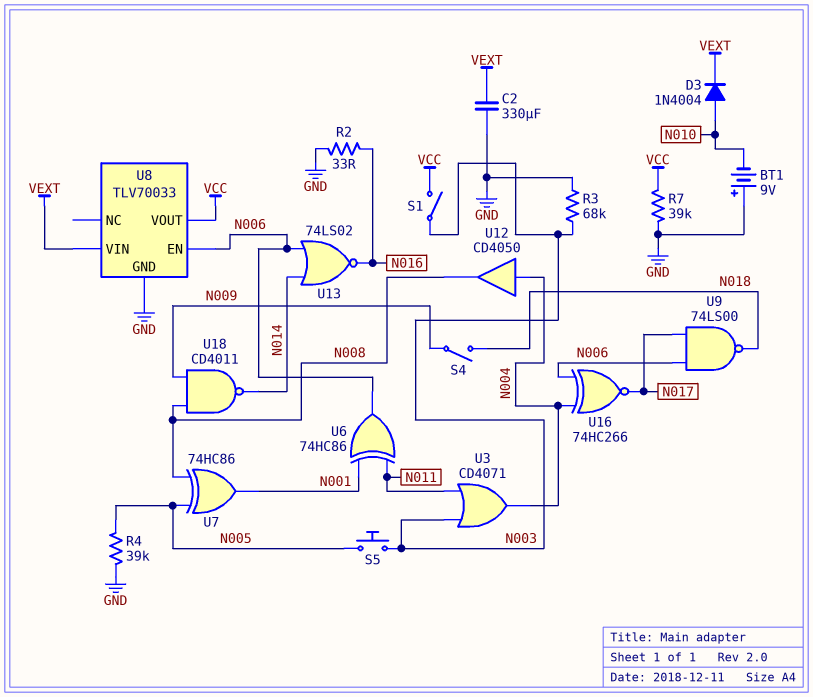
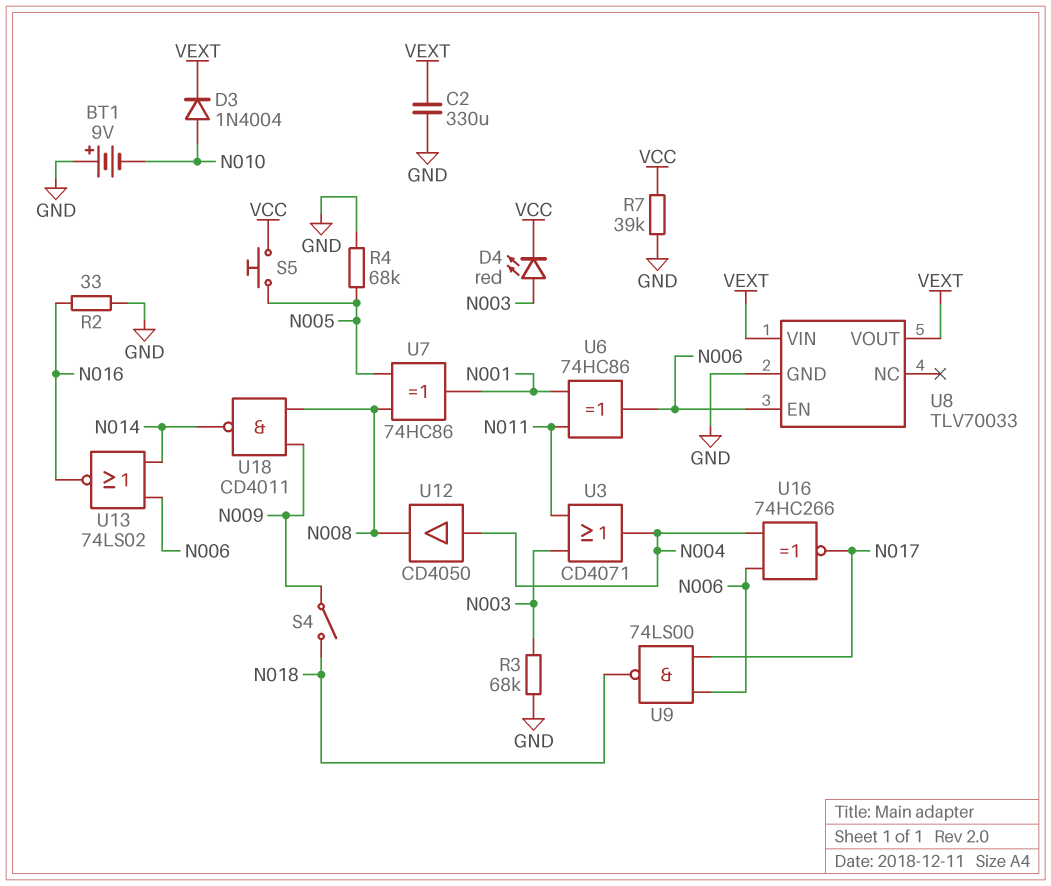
D4: none -> LED red (A N003, K VCC)
R4: 39k (GND, N005) -> 68k (GND, N005)
S1: switch (N003, VCC) -> none
S5: button (N003, N005) -> button (N005, VCC)
U8 pin VOUT: VCC -> VEXT

